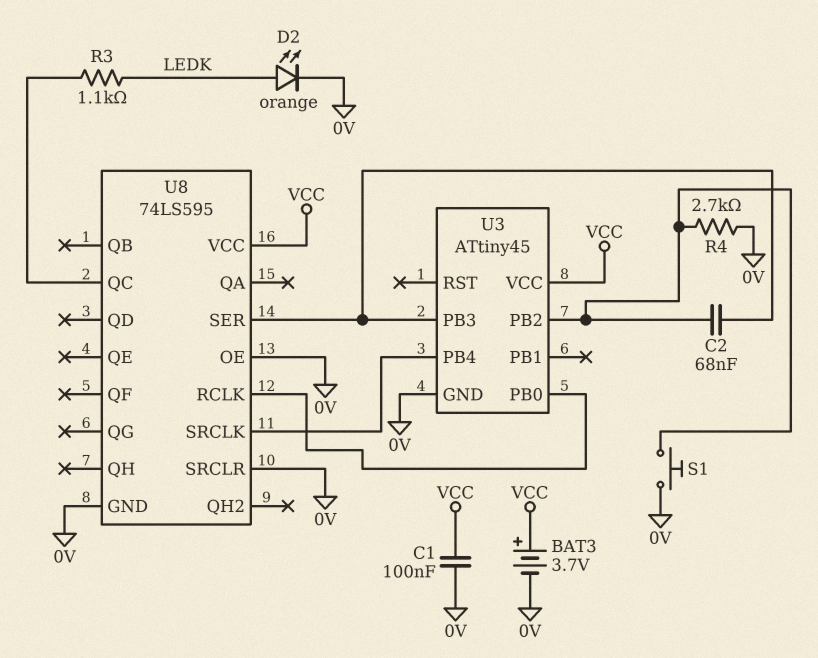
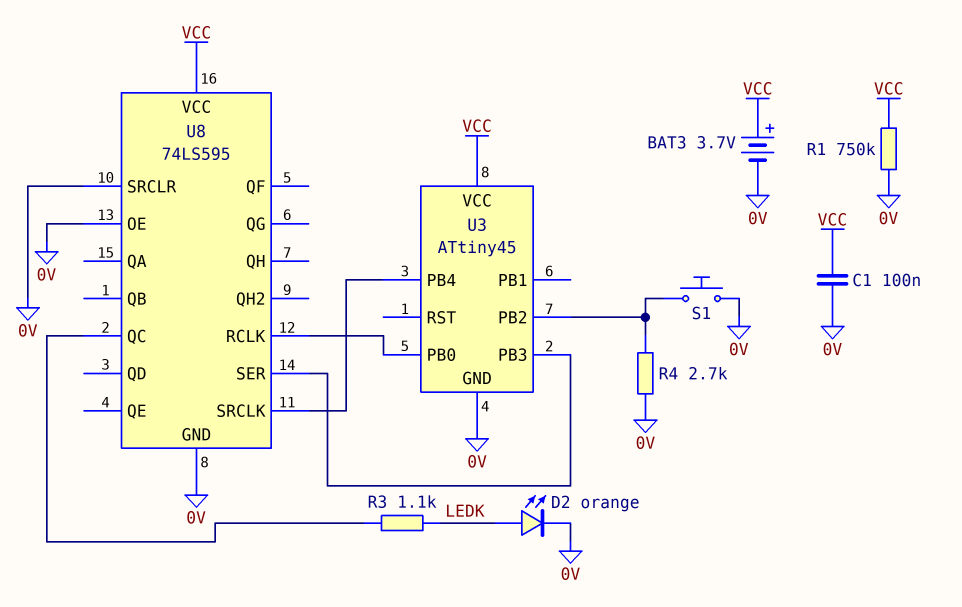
C2: 68nF (U3/PB2, U3/PB3) -> none
R1: none -> 750k (0V, VCC)

